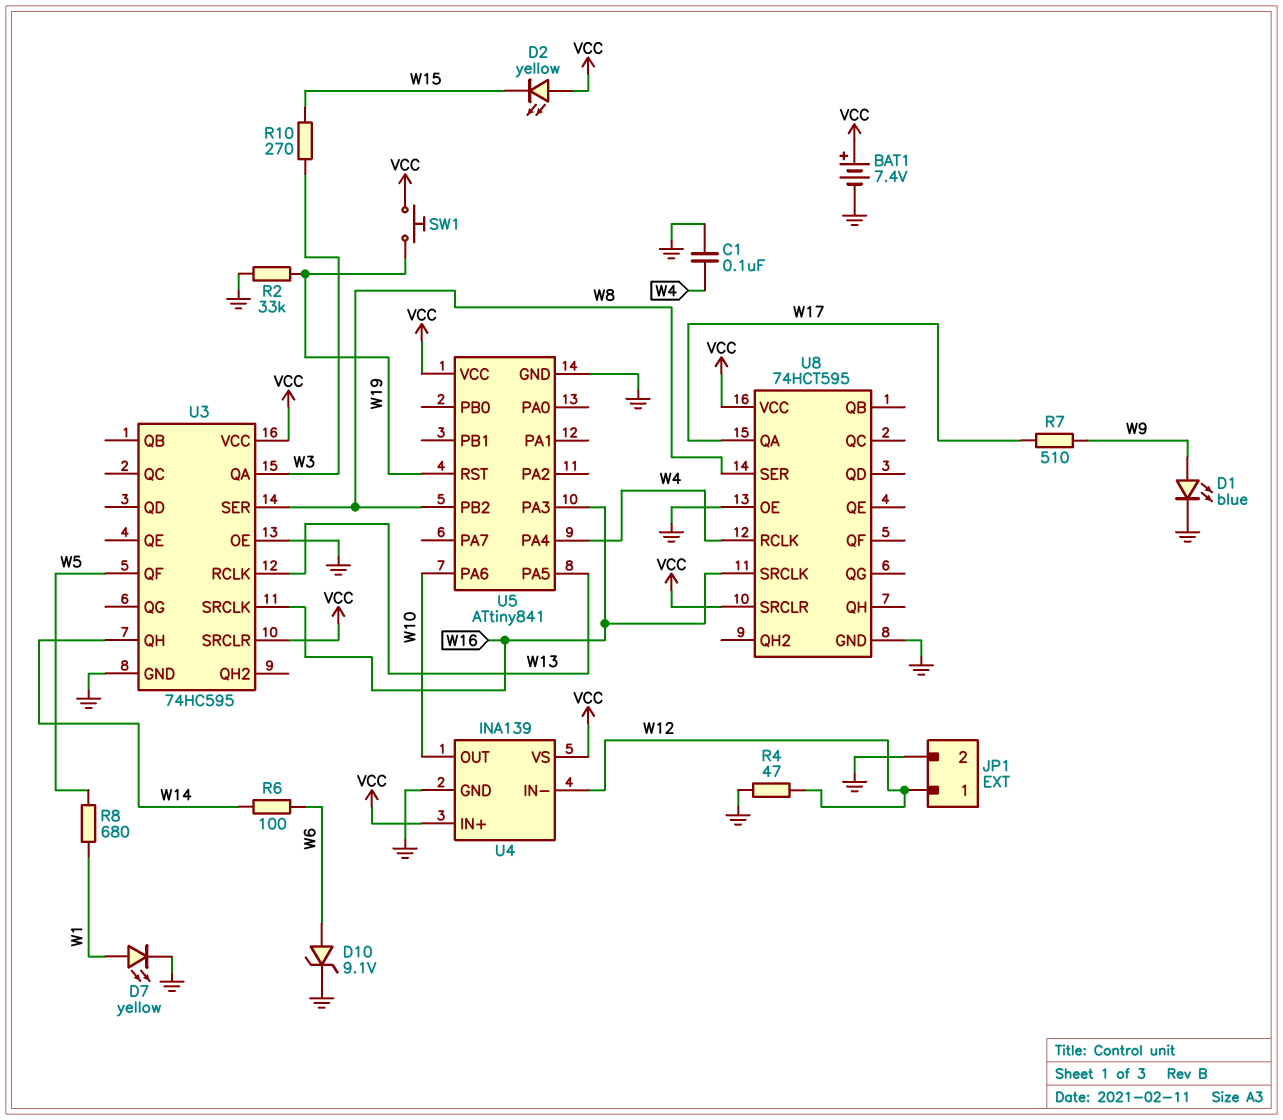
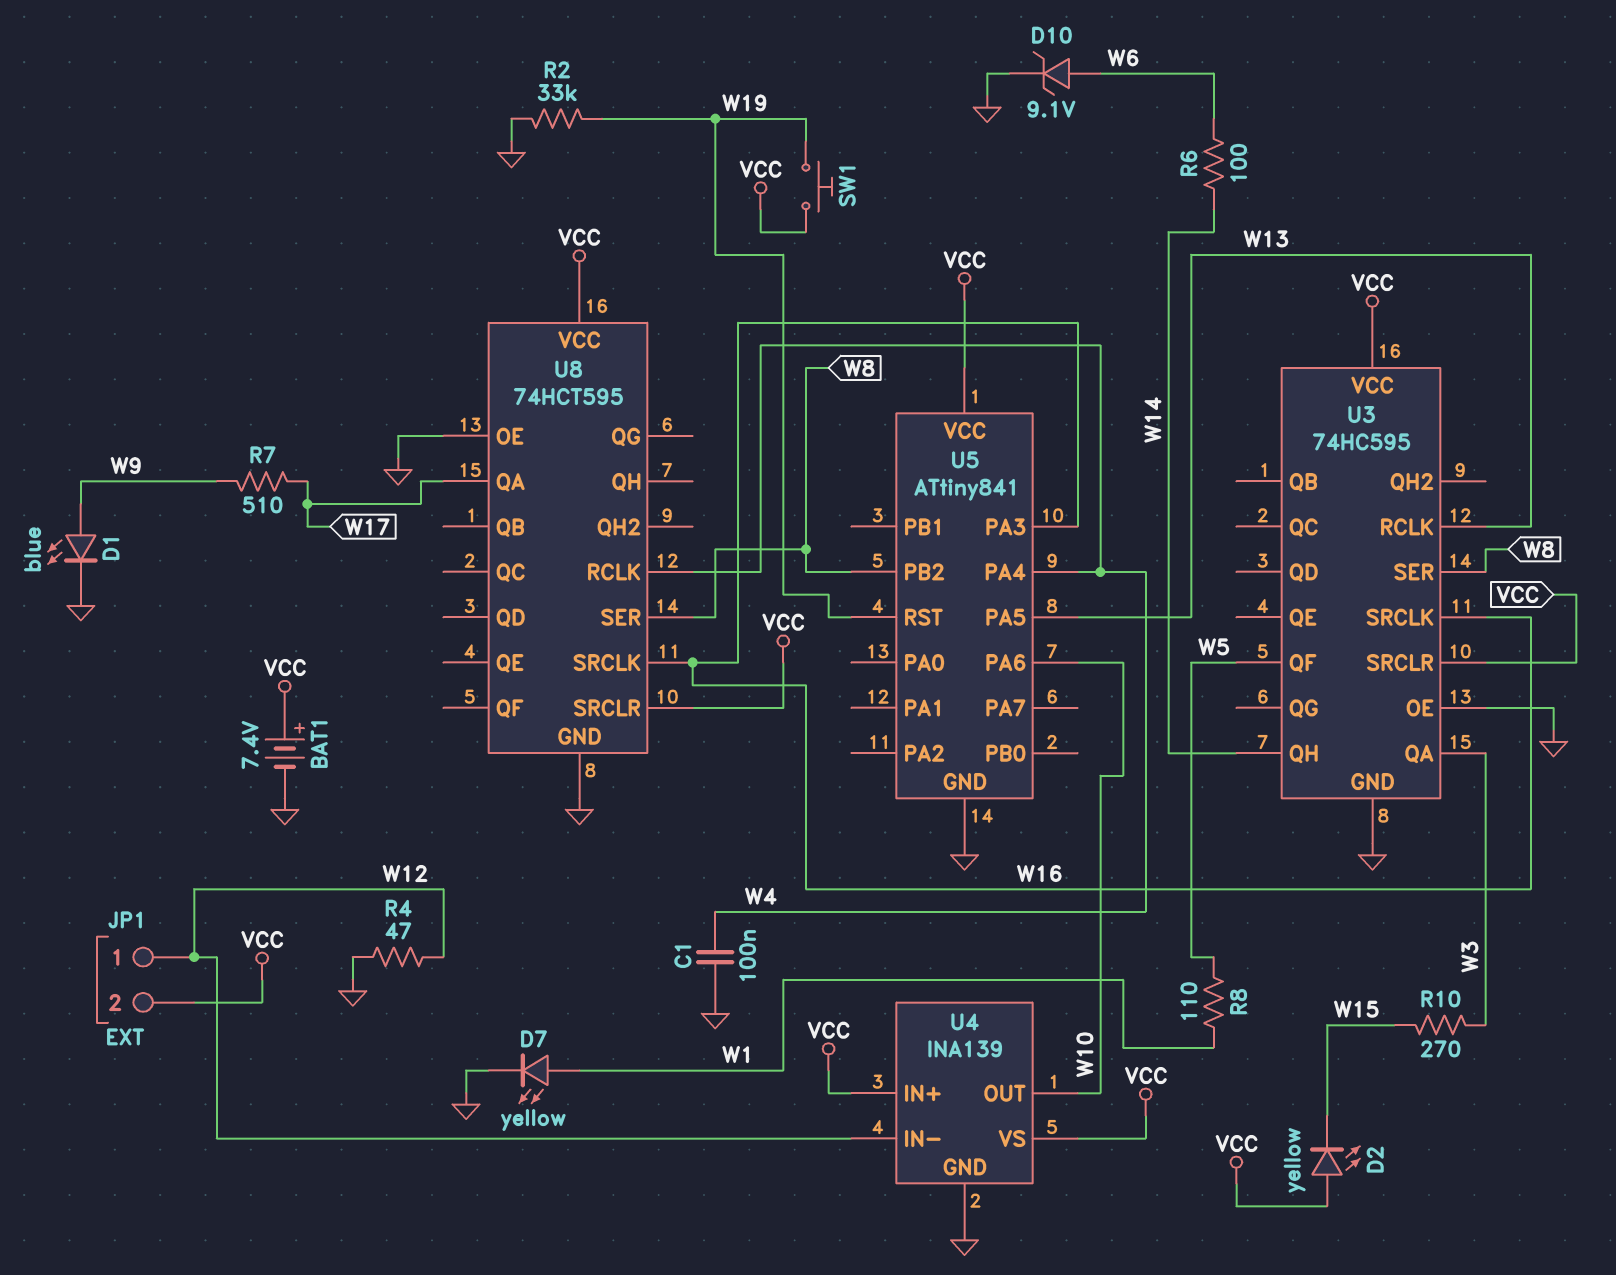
JP1 pin 2: GND -> VCC
R8: 680 (W1, W5) -> 110 (W1, W5)

